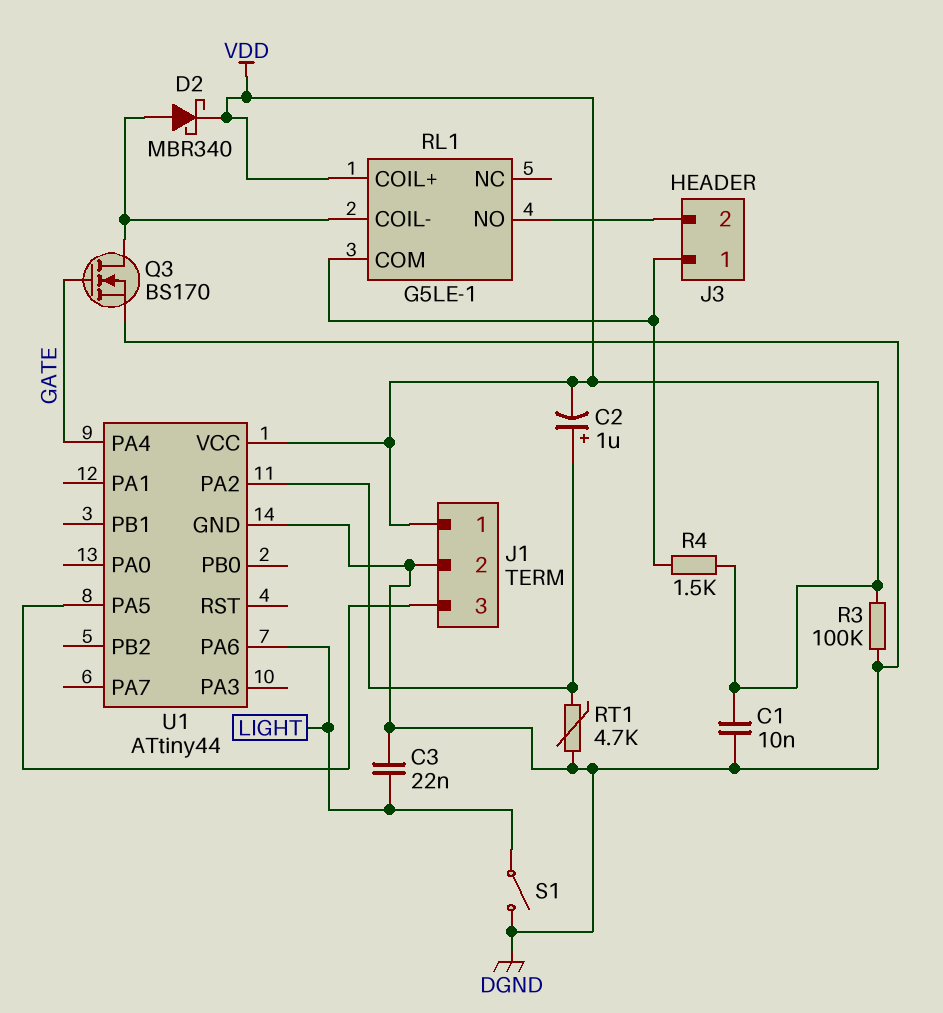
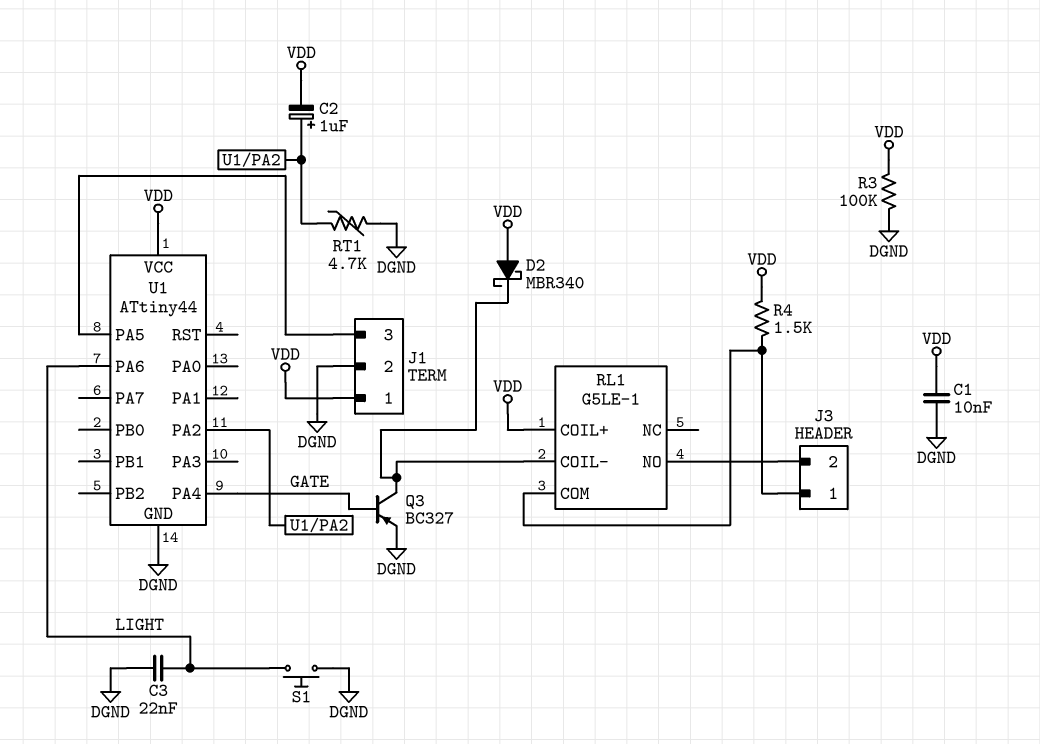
D2: schottky MBR340 (A RL1/COIL-, K VDD) -> schottky MBR340 (A VDD, K RL1/COIL-)
Q3: NMOS BS170 (G GATE, D RL1/COIL-, S DGND) -> PNP BC327 (B GATE, C RL1/COIL-, E DGND)
S1: switch (DGND, LIGHT) -> button (DGND, LIGHT)

